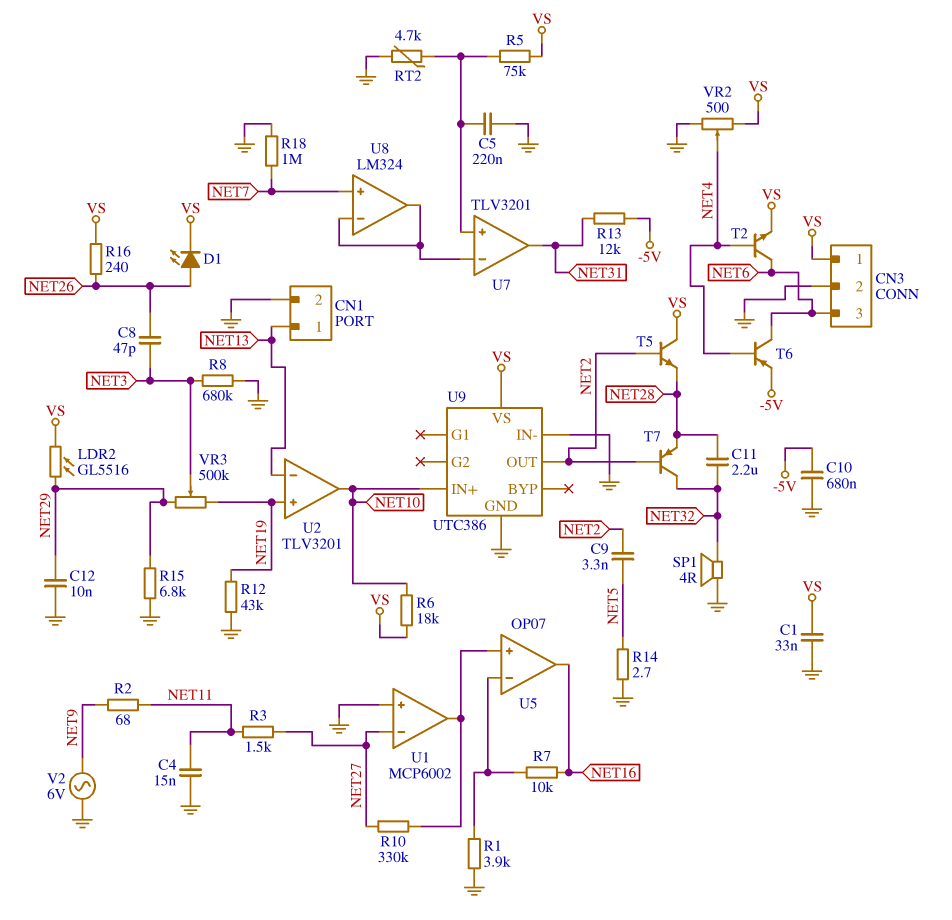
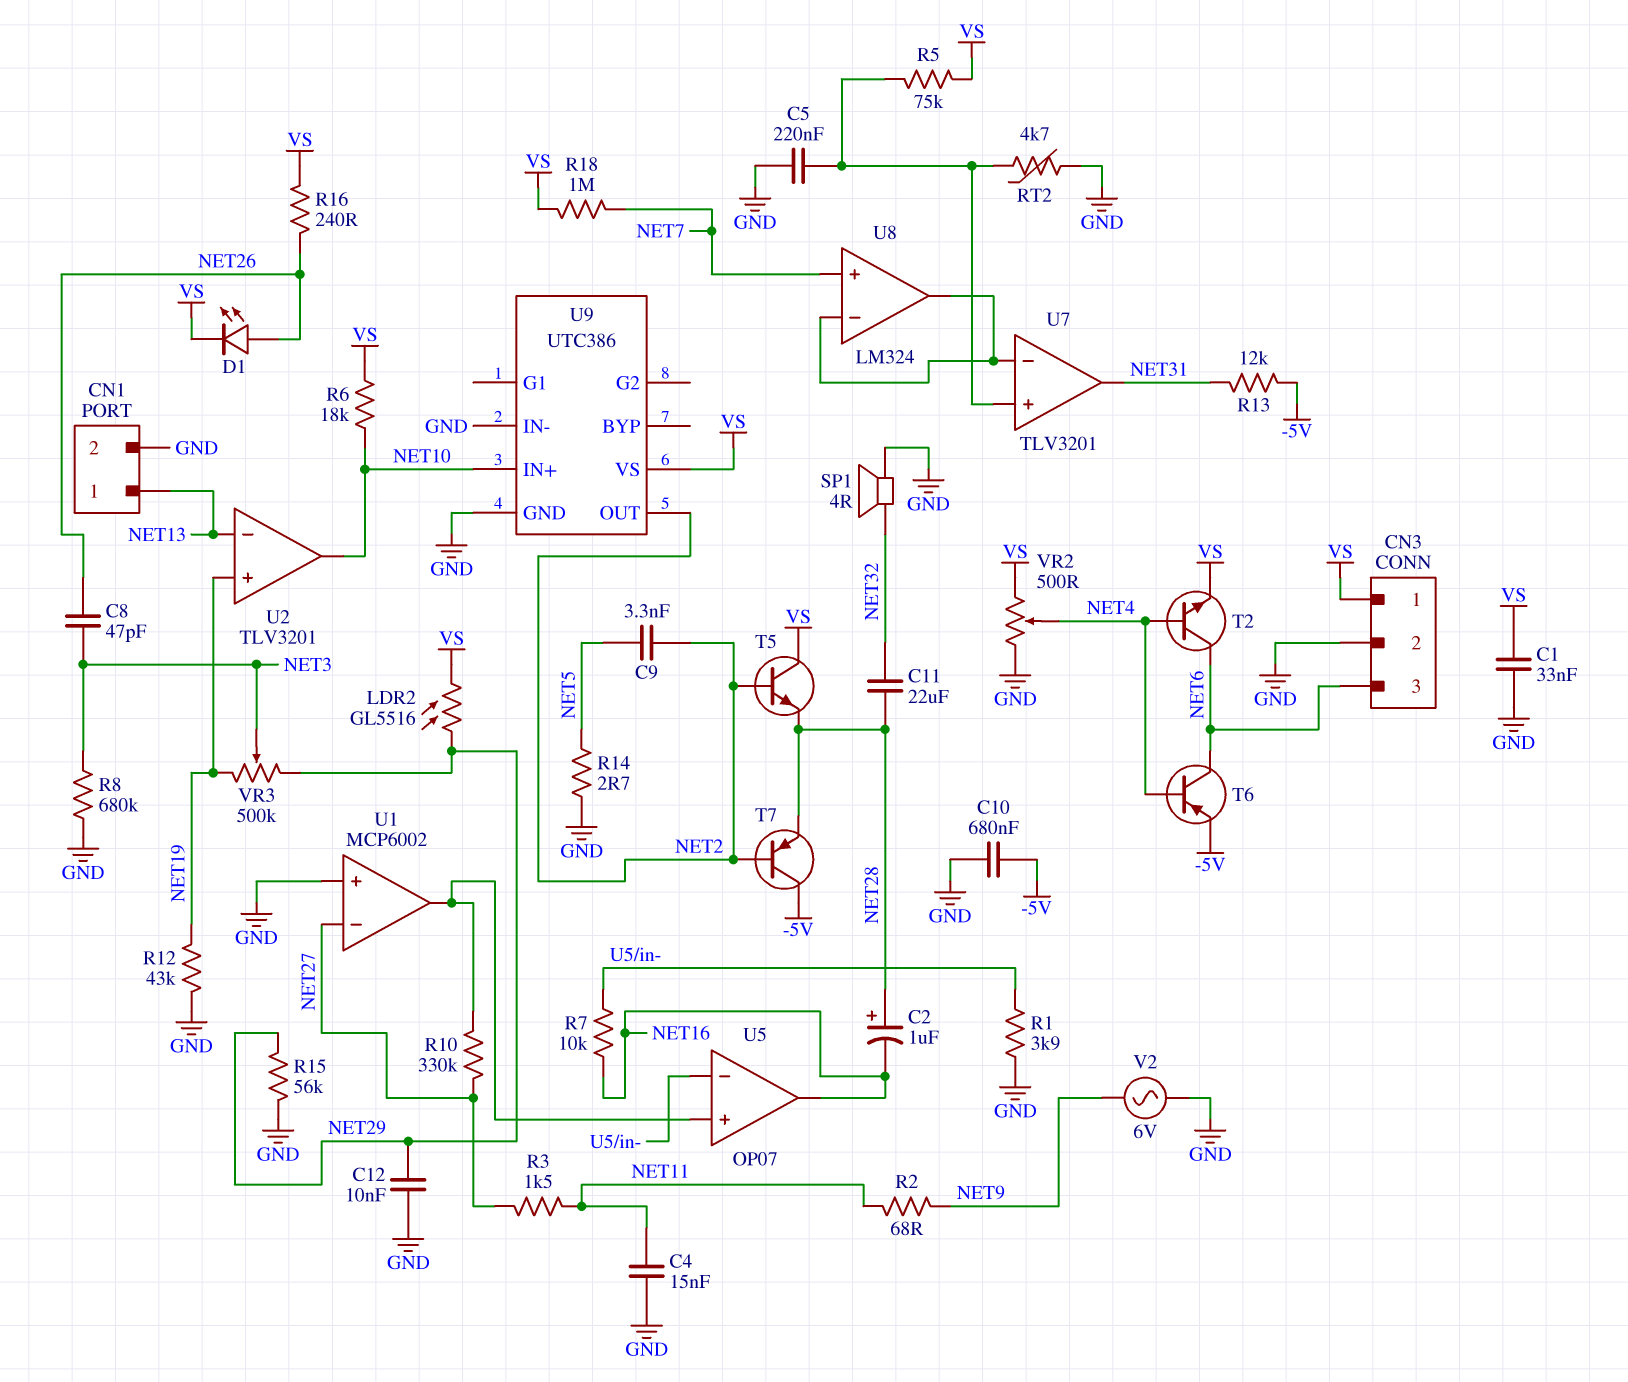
C2: none -> 1uF (plus NET28, minus NET16)
C11: 2.2uF (NET28, NET32) -> 22uF (NET28, NET32)
R15: 6.8k (GND, NET29) -> 56k (GND, NET29)
R18: 1M (GND, NET7) -> 1M (NET7, VS)
T7: PNP (B NET2, C NET32, E NET28) -> PNP (B NET2, C -5V, E NET28)

